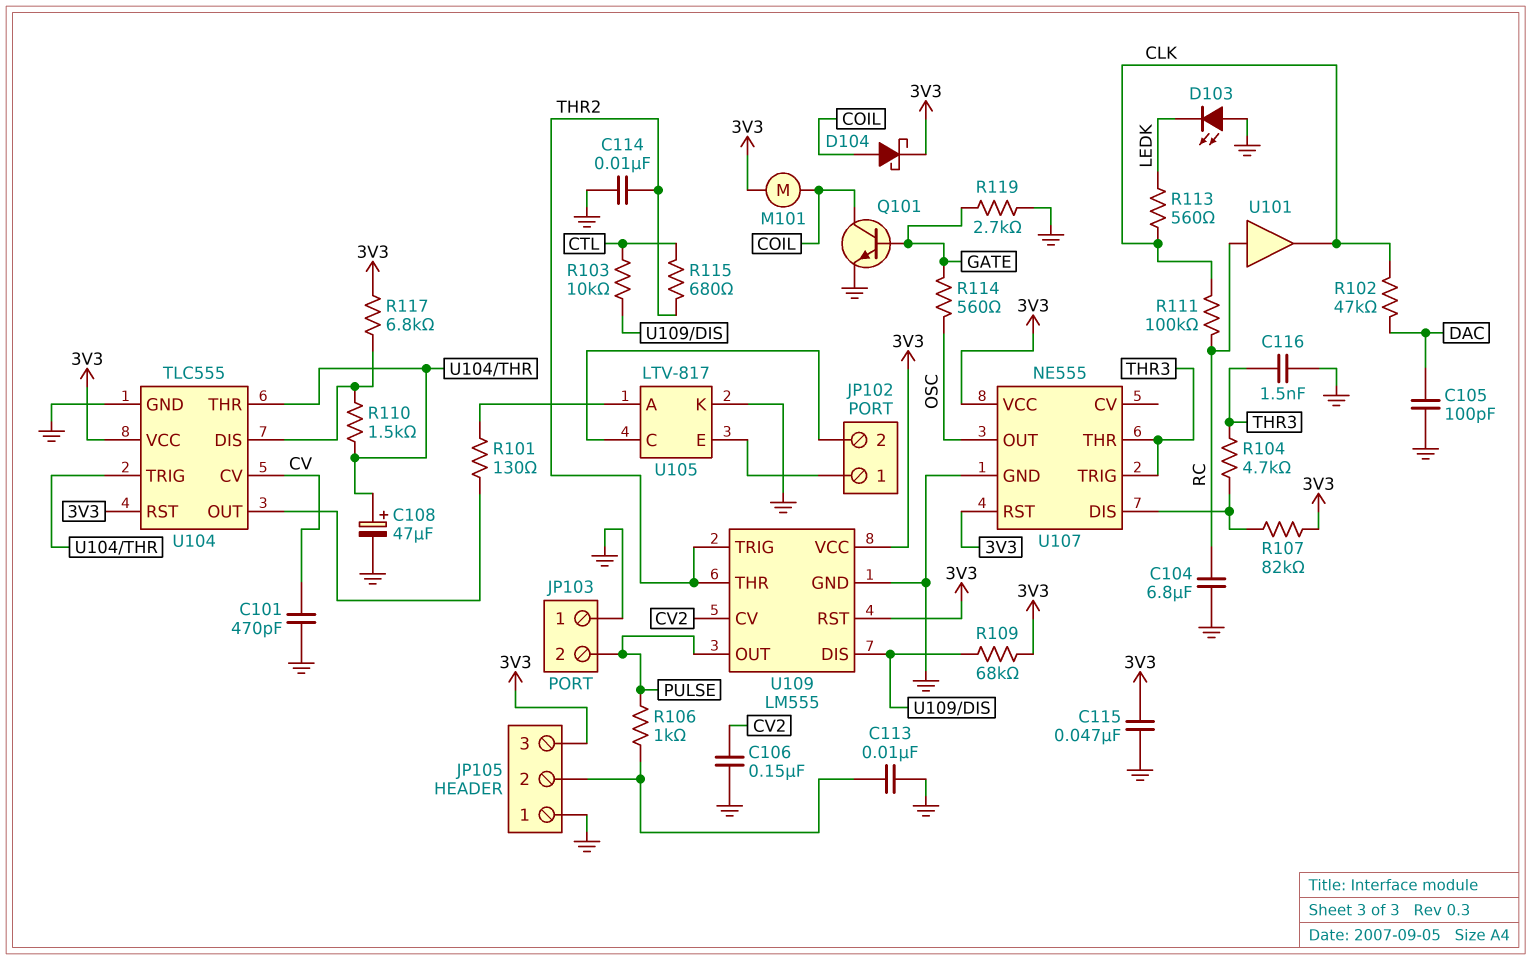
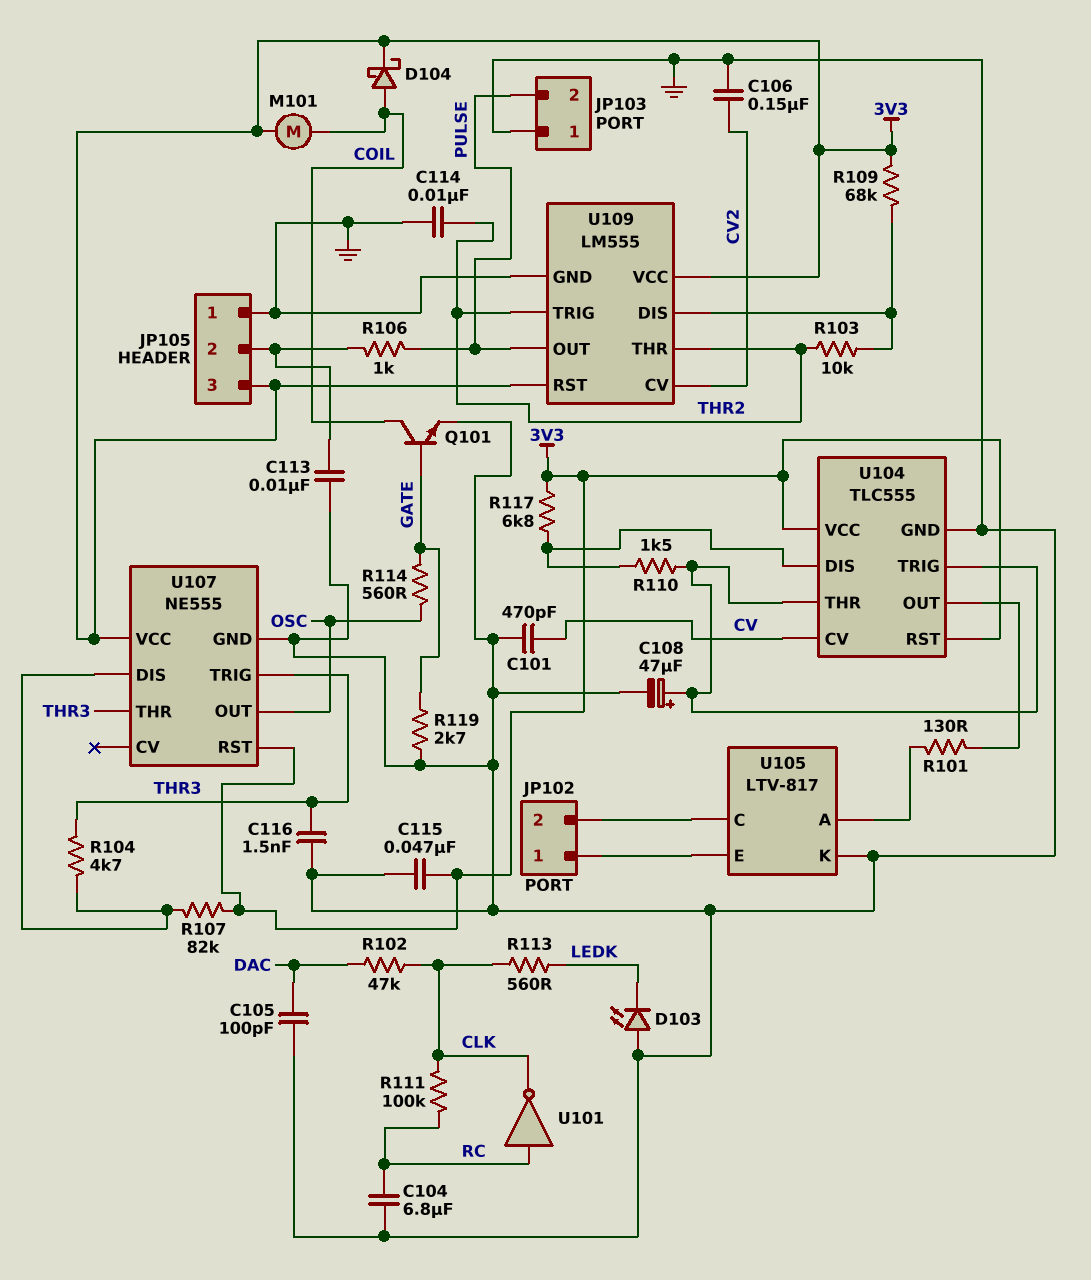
R103: 10k (CTL, U109/DIS) -> 10k (THR2, U109/DIS)
R115: 680 (CTL, THR2) -> none
U101: buffer (in RC, out CLK) -> NOT (in RC, out CLK)

